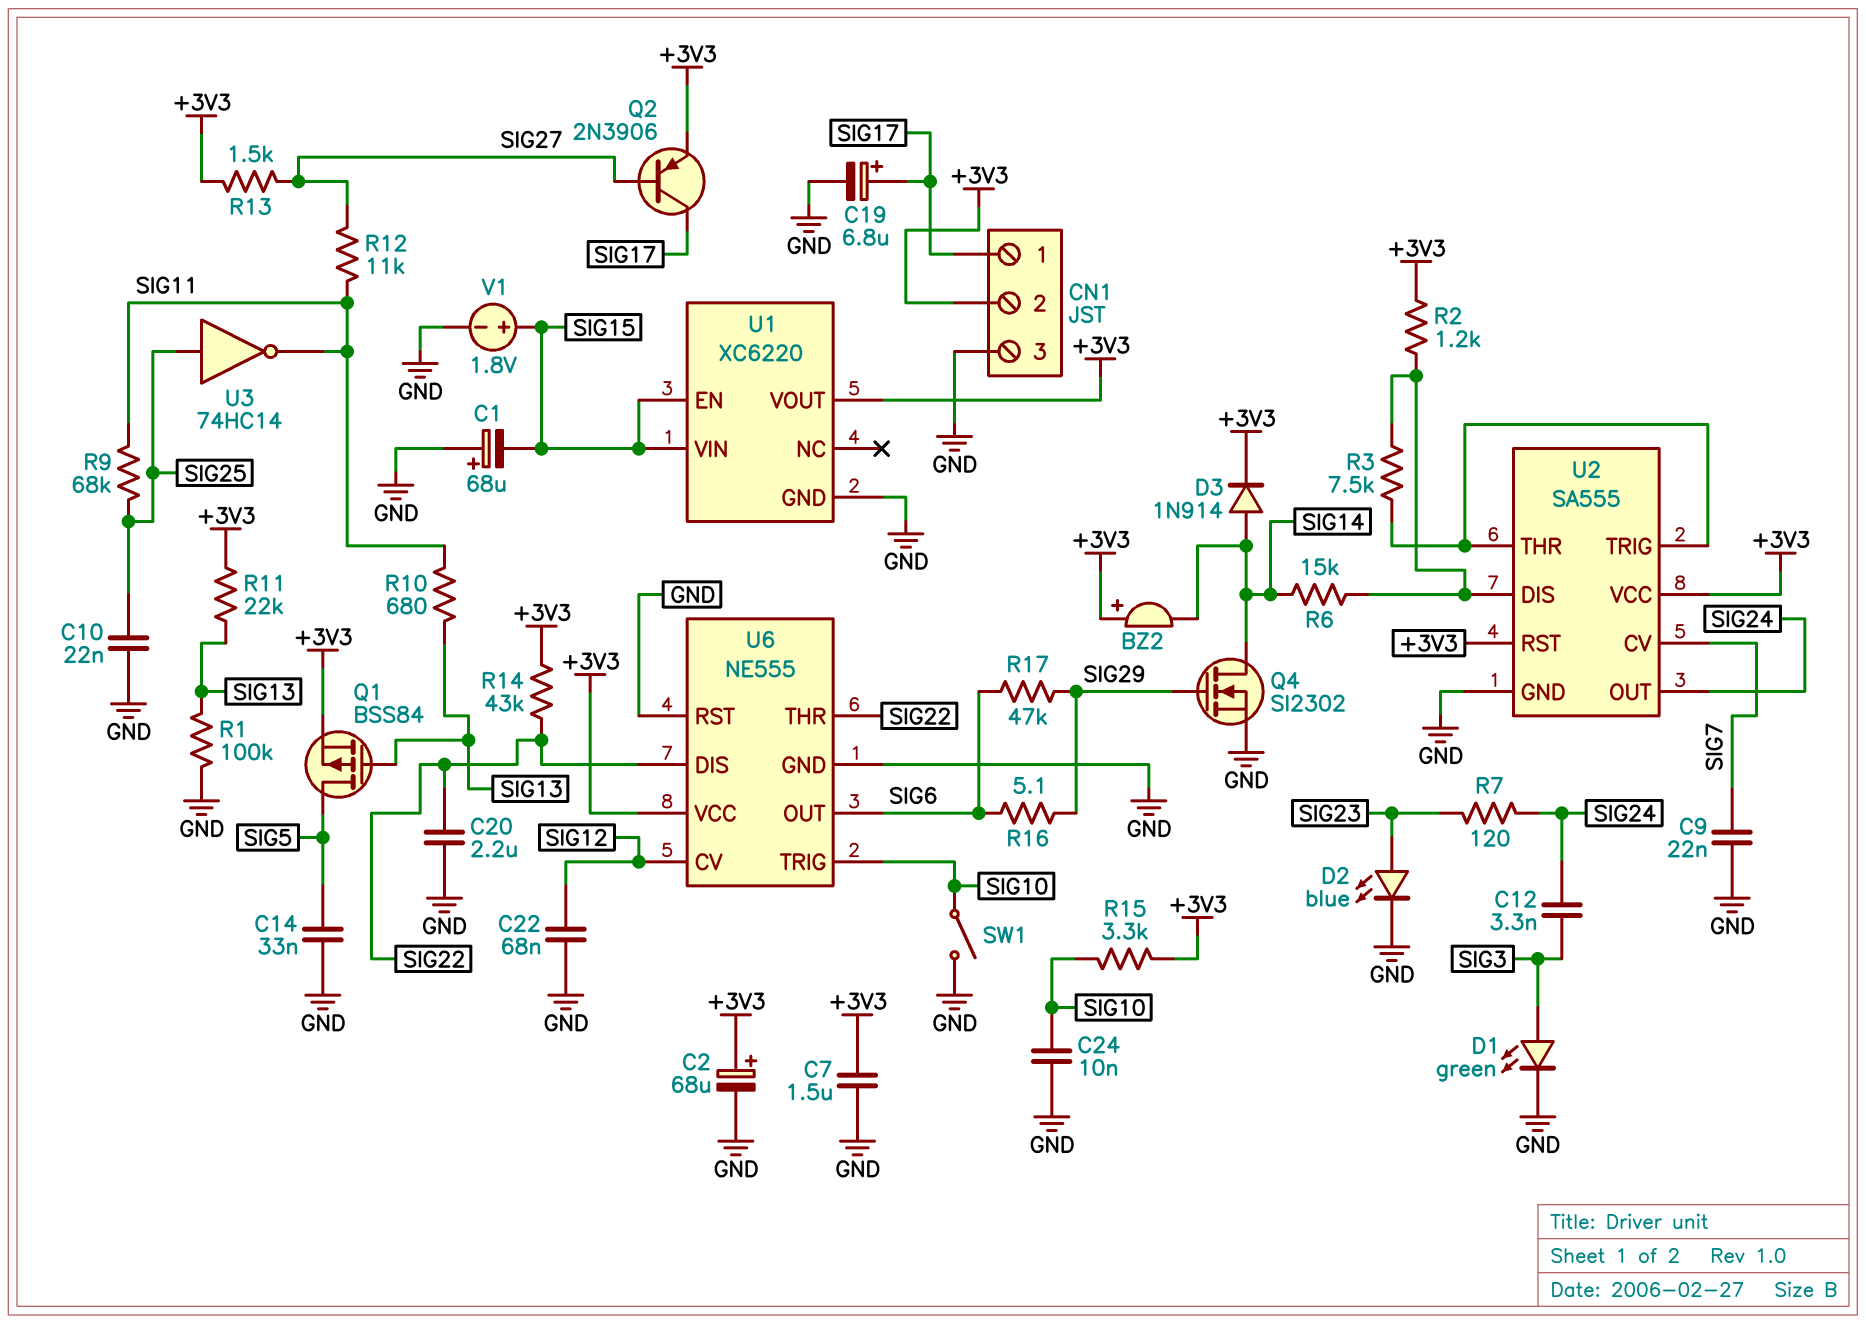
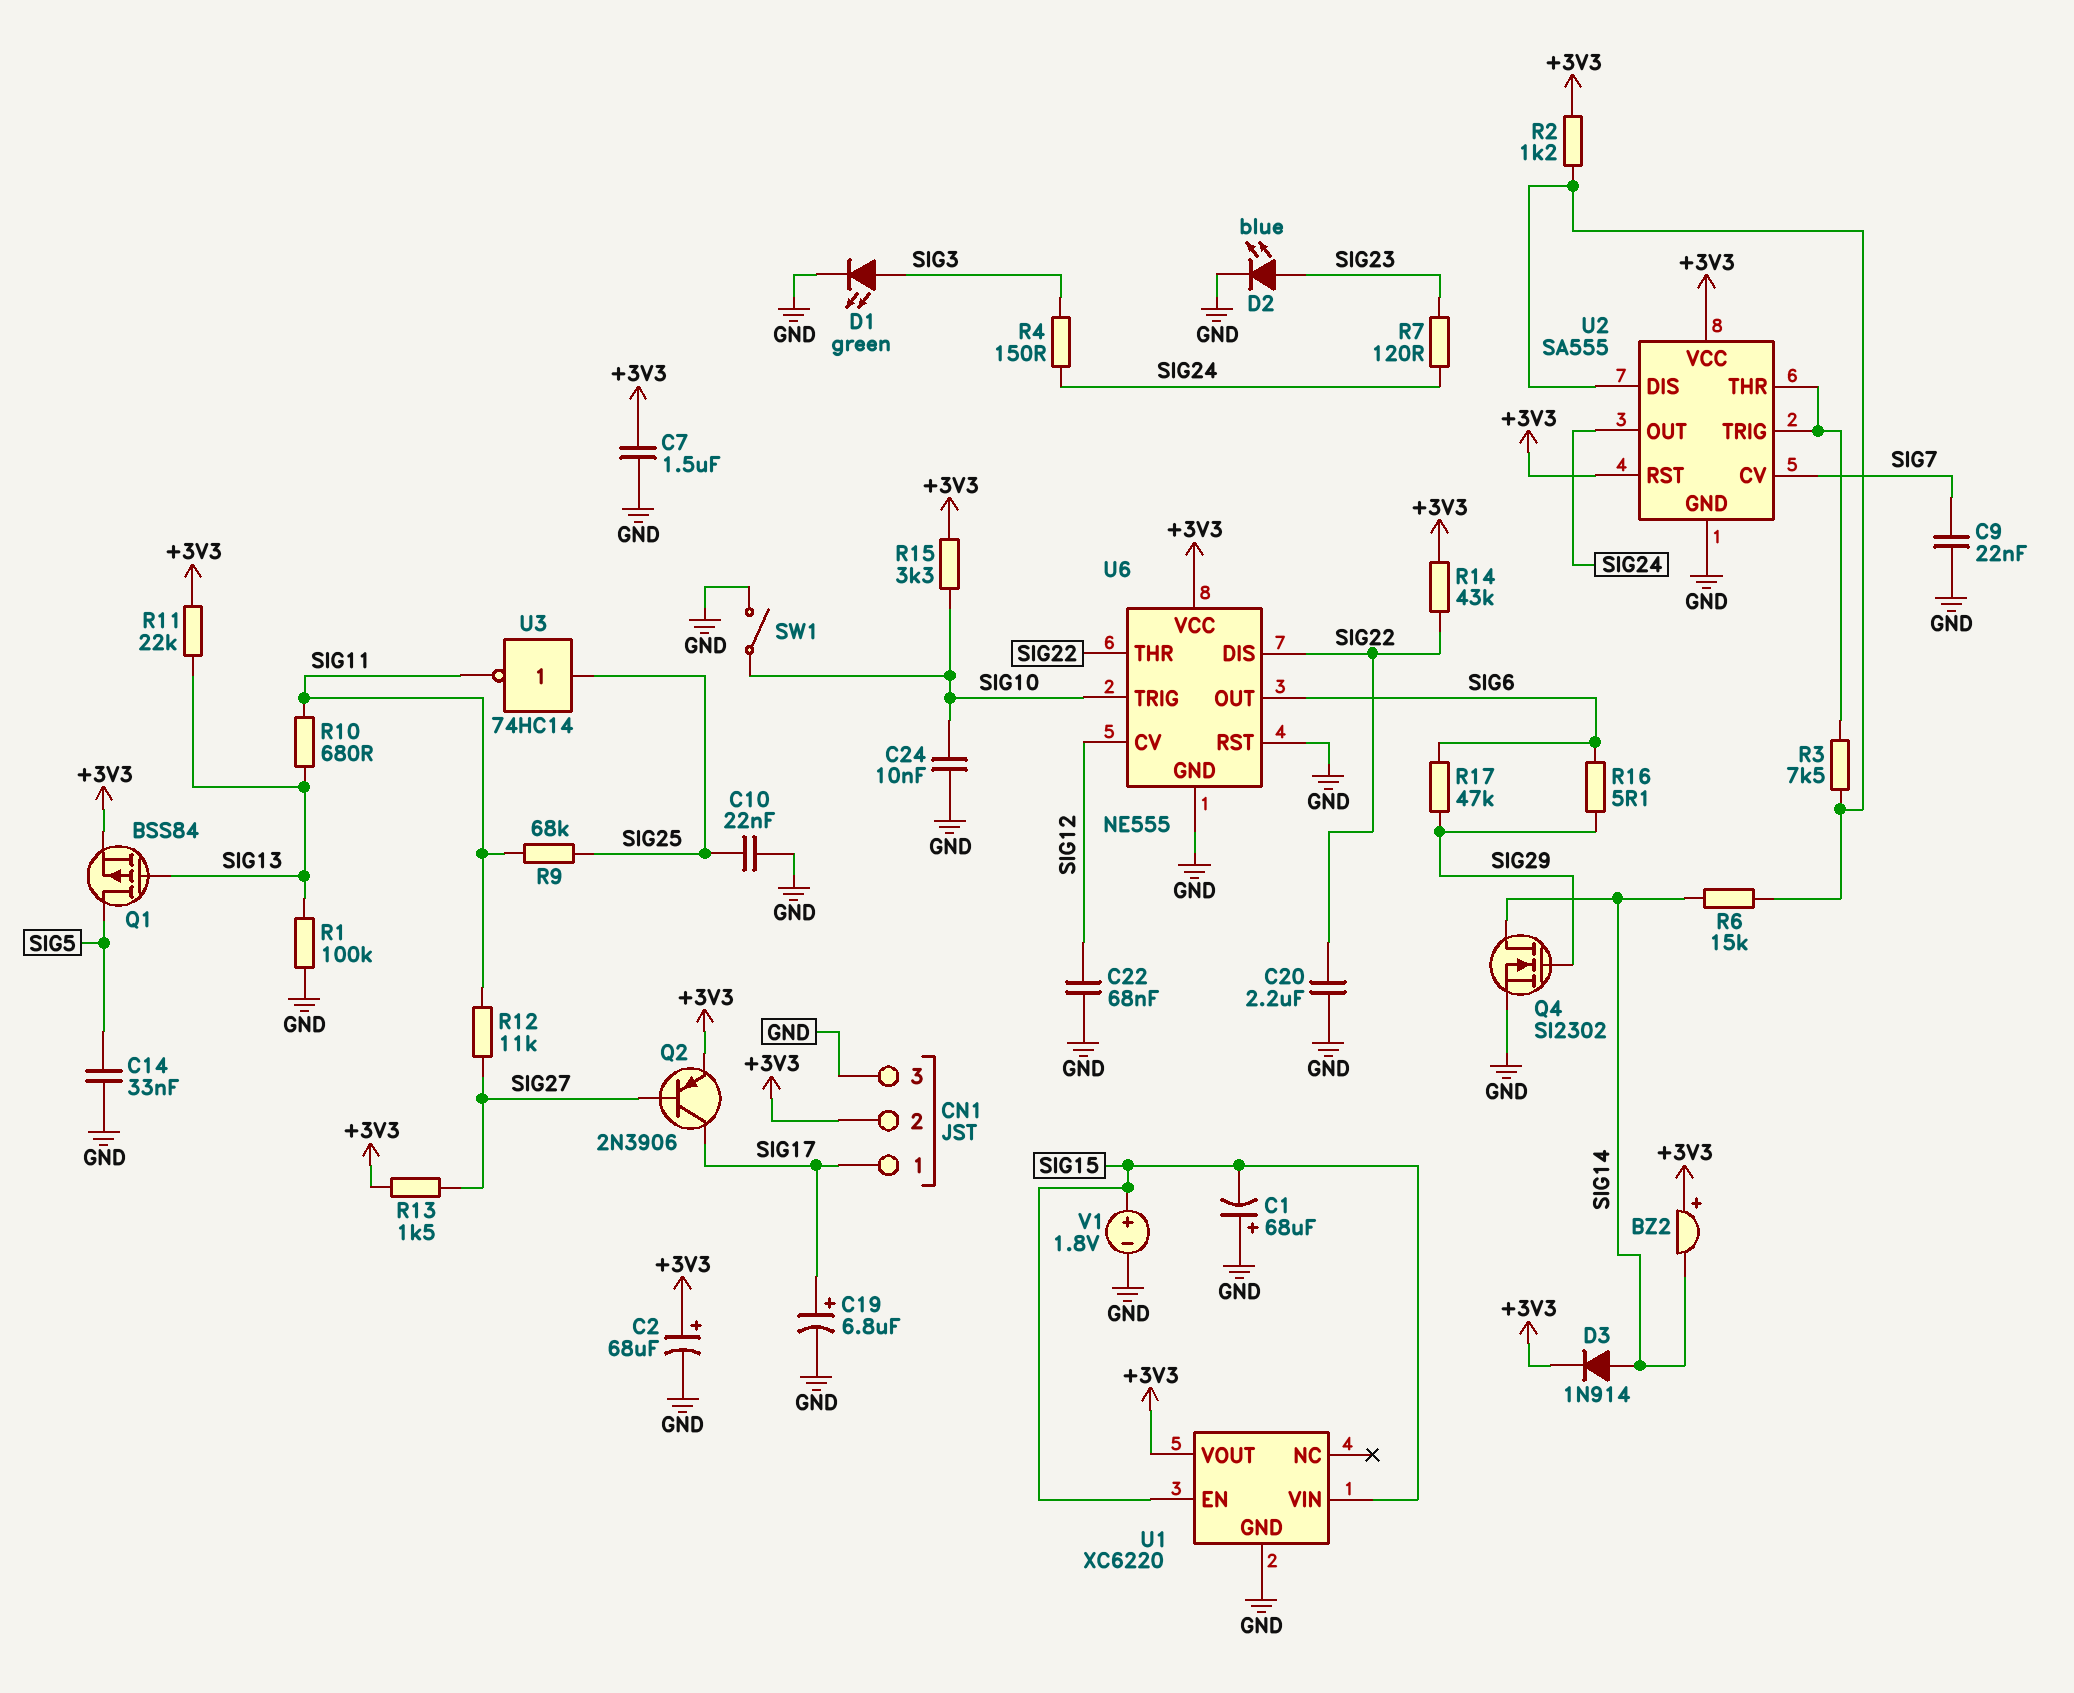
C12: 3.3nF (SIG3, SIG24) -> none
R4: none -> 150 (SIG3, SIG24)

